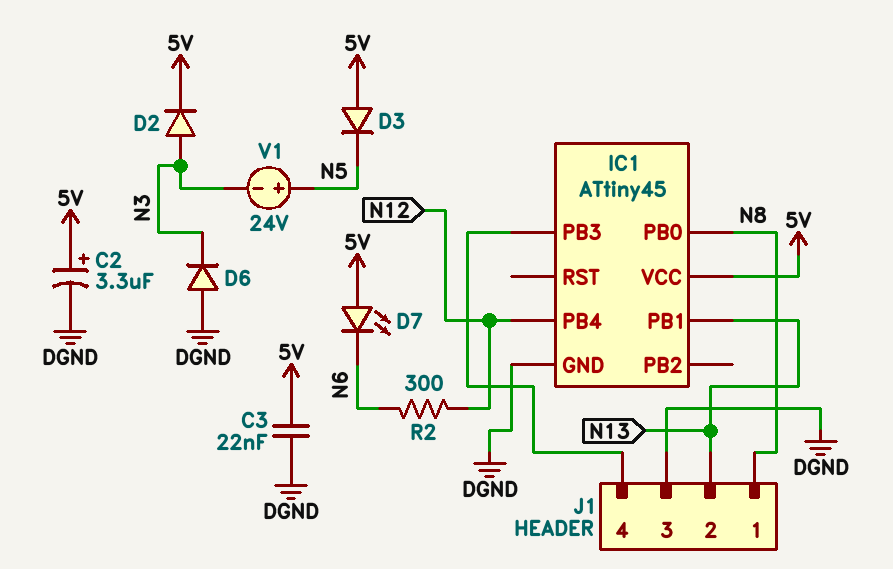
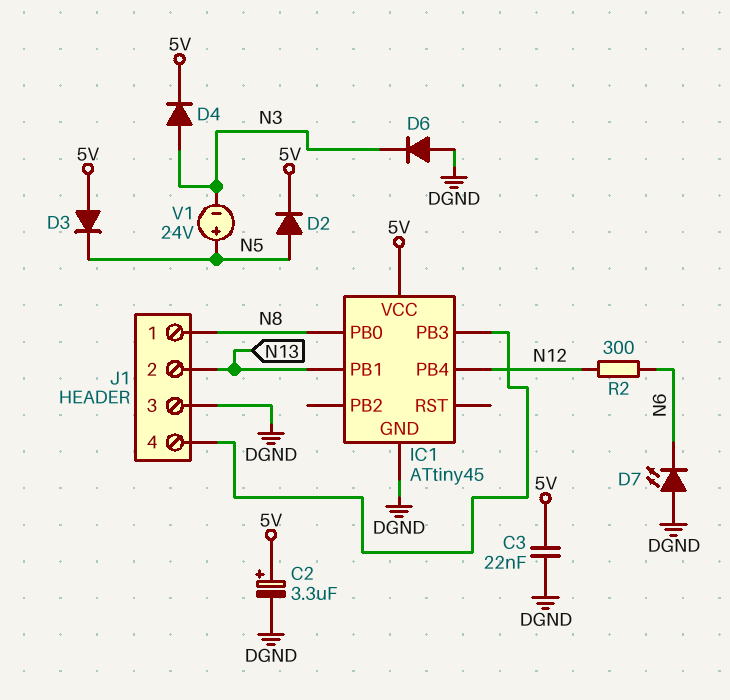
D2: diode (A N3, K 5V) -> diode (A N5, K 5V)
D4: none -> diode (A N3, K 5V)
D7: LED (A 5V, K N6) -> LED (A DGND, K N6)

